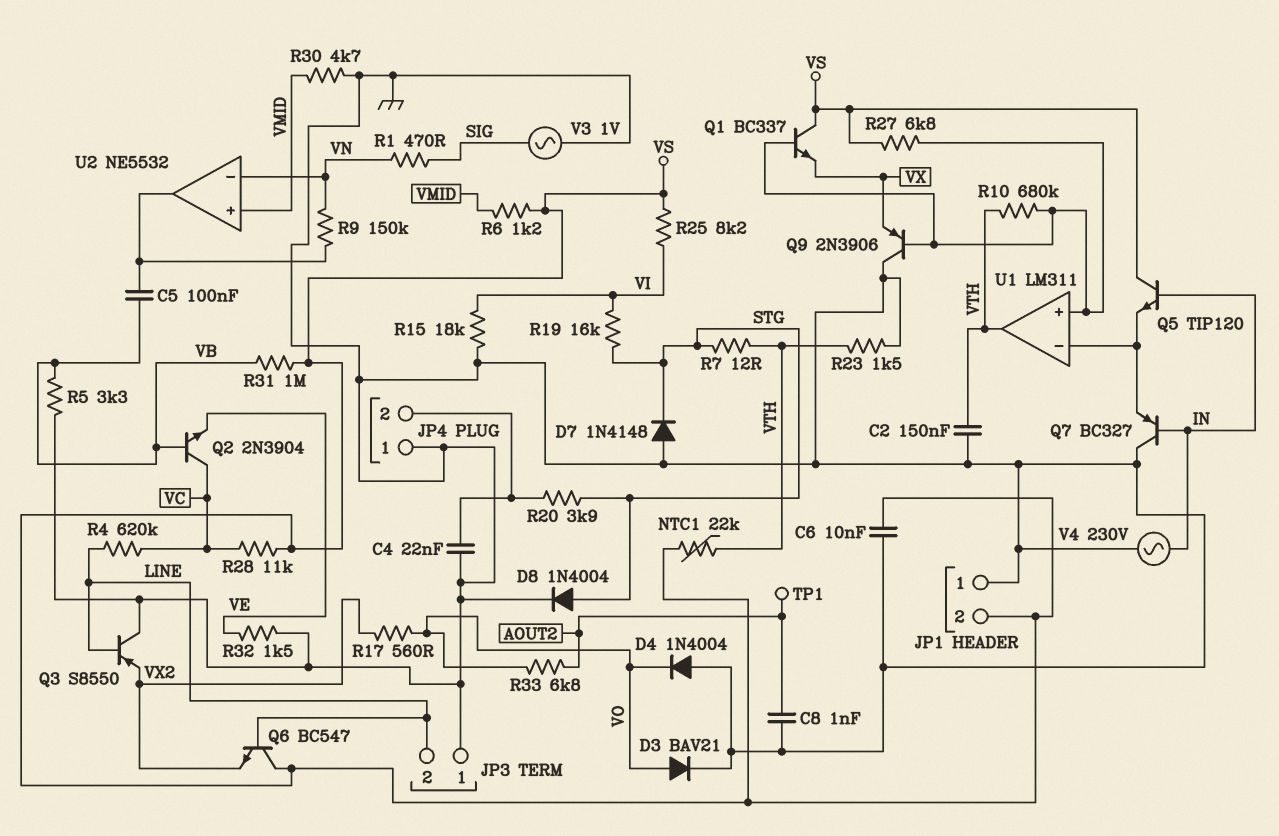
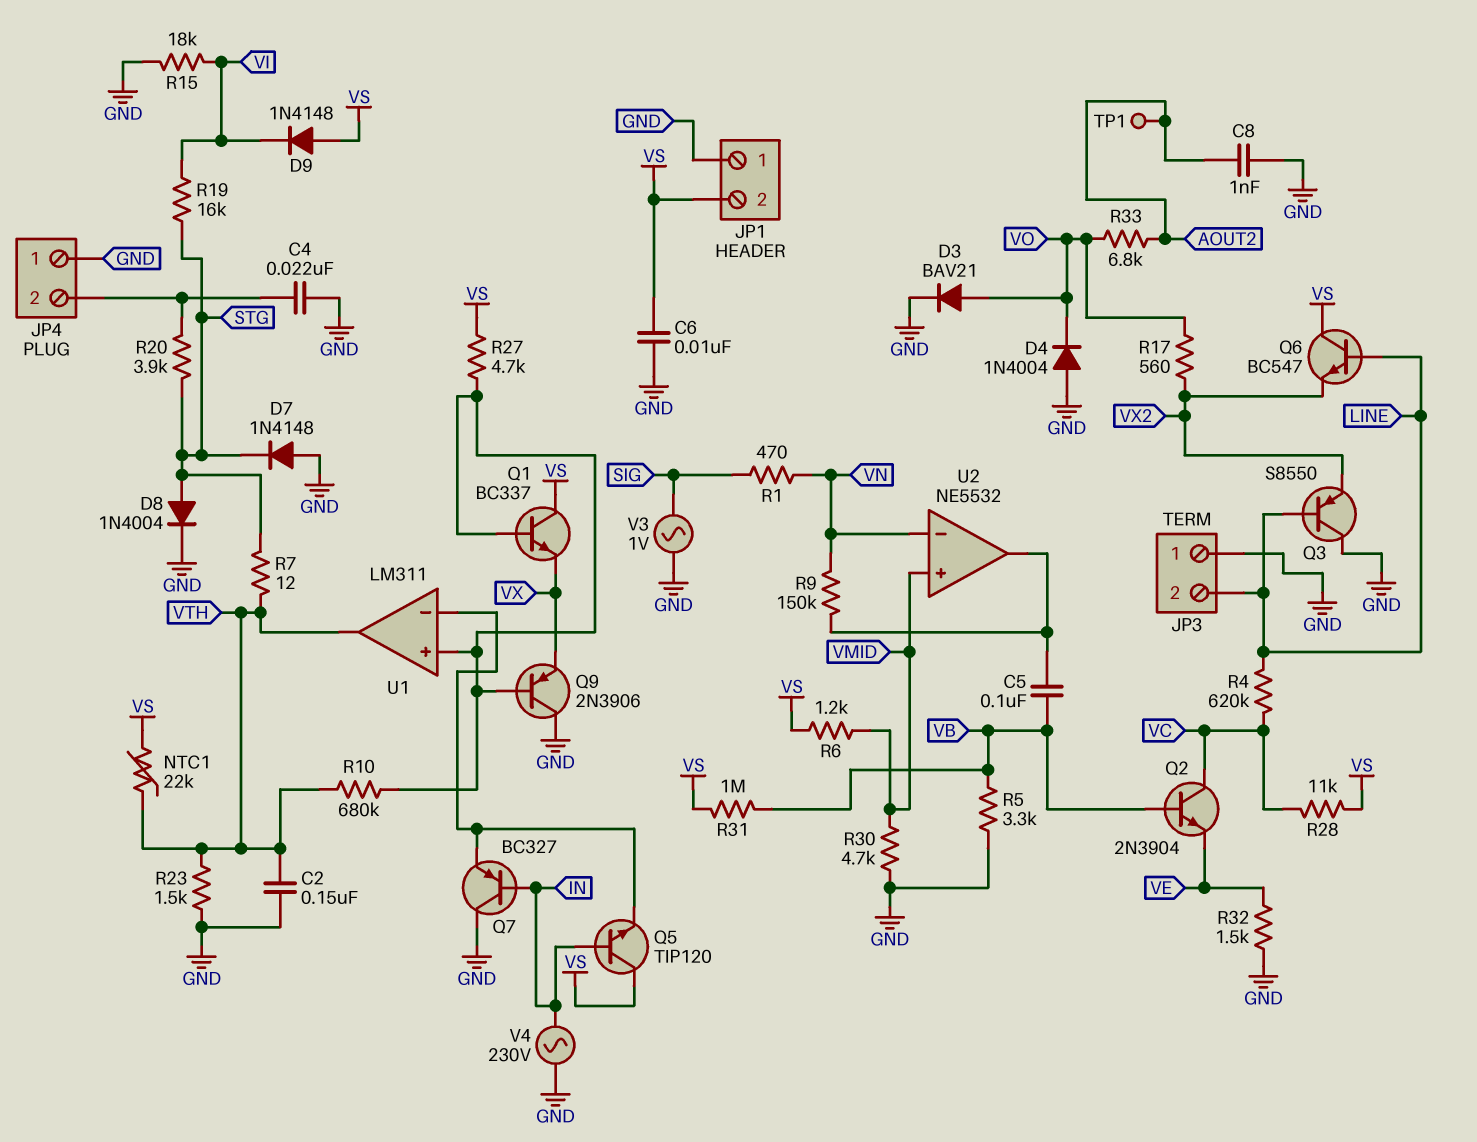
D9: none -> diode 1N4148 (A VS, K VI)
R25: 8.2k (VI, VS) -> none
R27: 6.8k (U1/in+, VS) -> 4.7k (U1/in+, VS)

